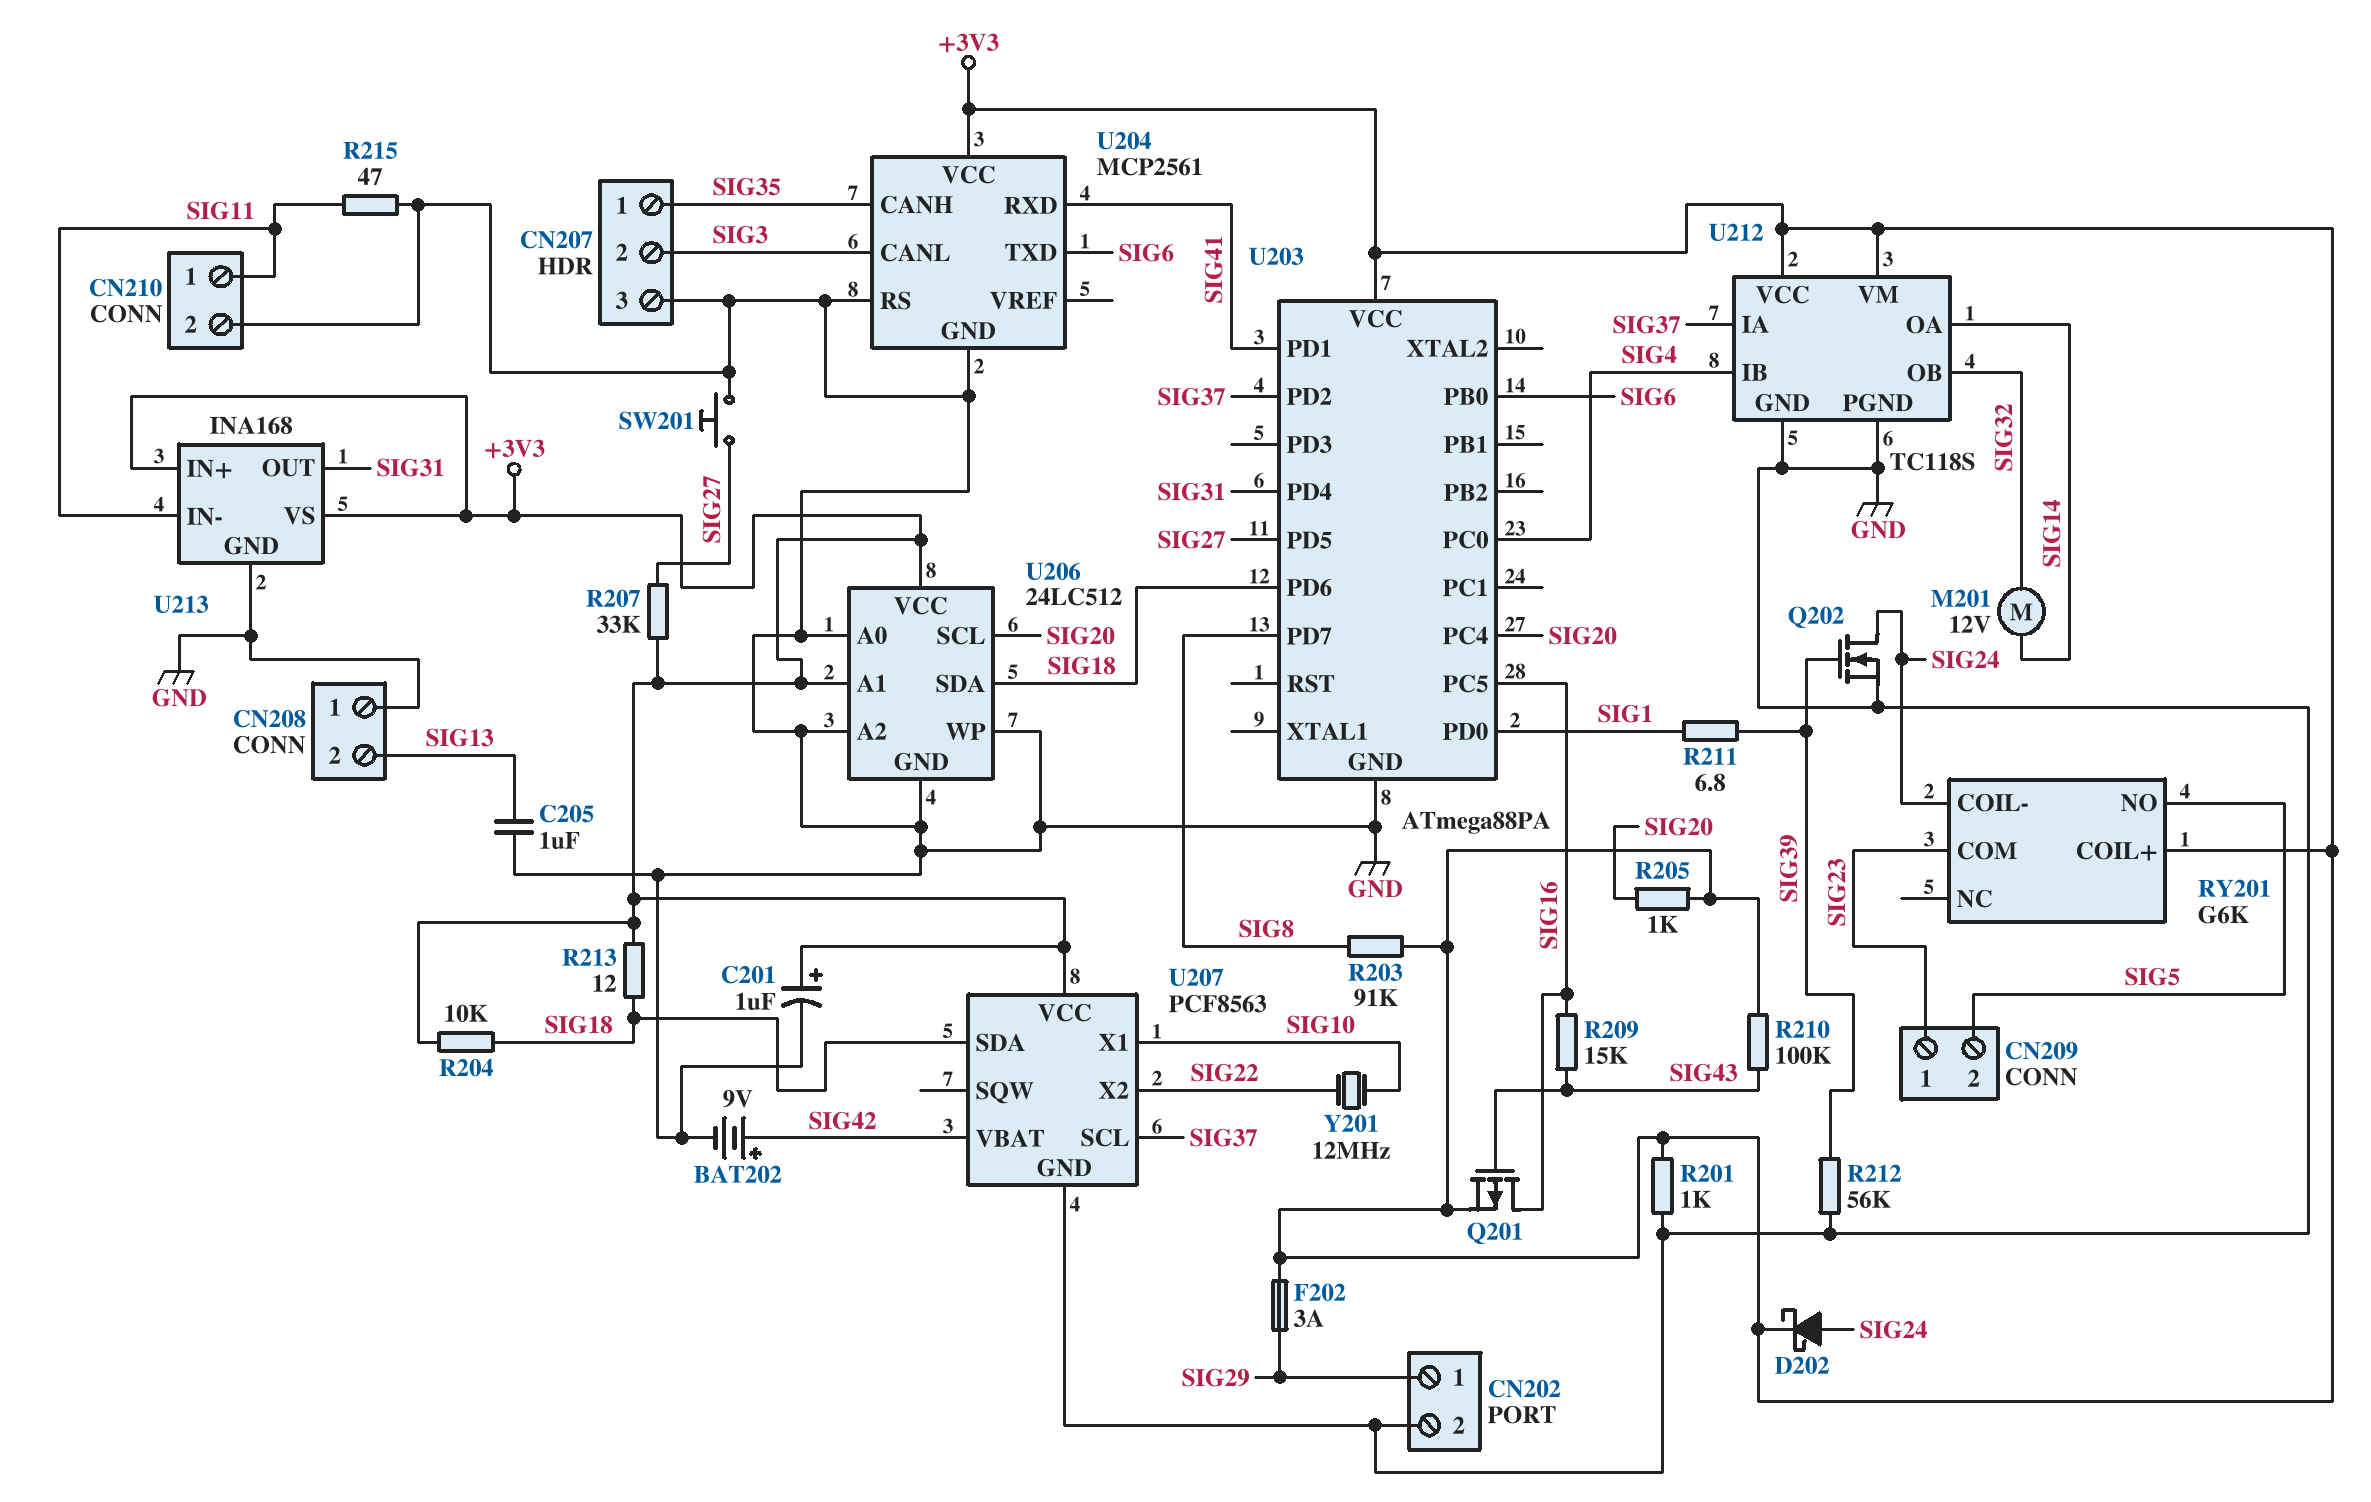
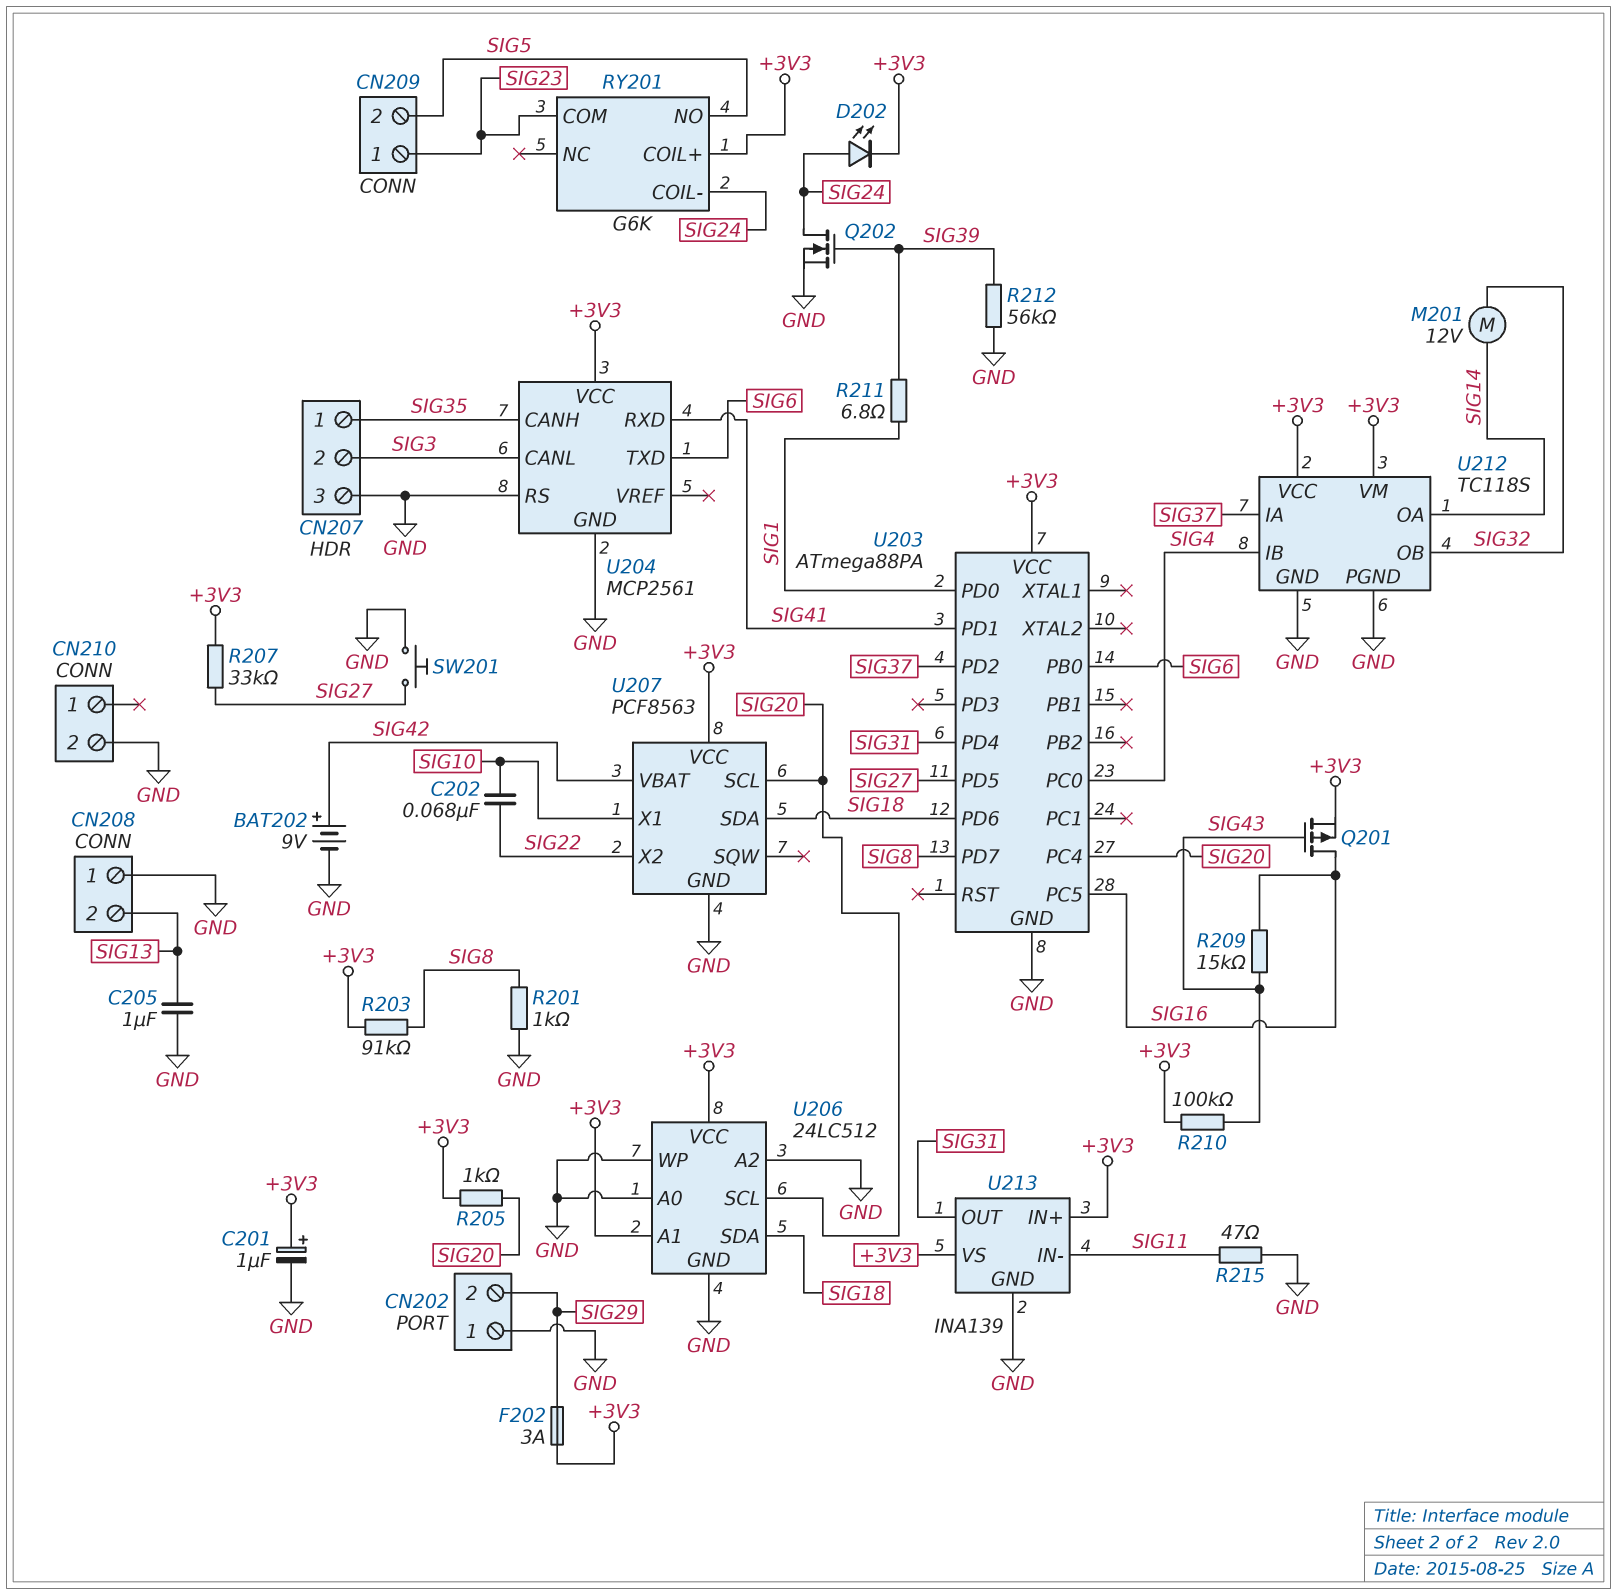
C202: none -> 68nF (SIG10, SIG22)
CN202 pin 1: SIG29 -> GND
CN202 pin 2: GND -> SIG29
CN210 pin 1: SIG11 -> none
D202: schottky (A SIG24, K +3V3) -> LED (A SIG24, K +3V3)
R201: 1k (+3V3, GND) -> 1k (GND, SIG8)
R204: 10k (+3V3, SIG18) -> none
R213: 12 (+3V3, SIG18) -> none
U207 pin SCL: SIG37 -> SIG20
U213: INA168 -> INA139
Y201: 12MHz (SIG10, SIG22) -> none

